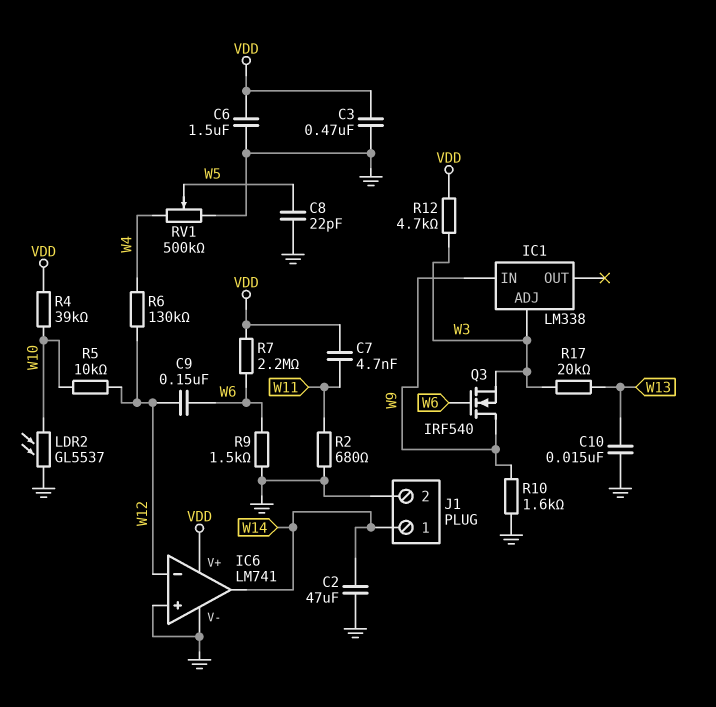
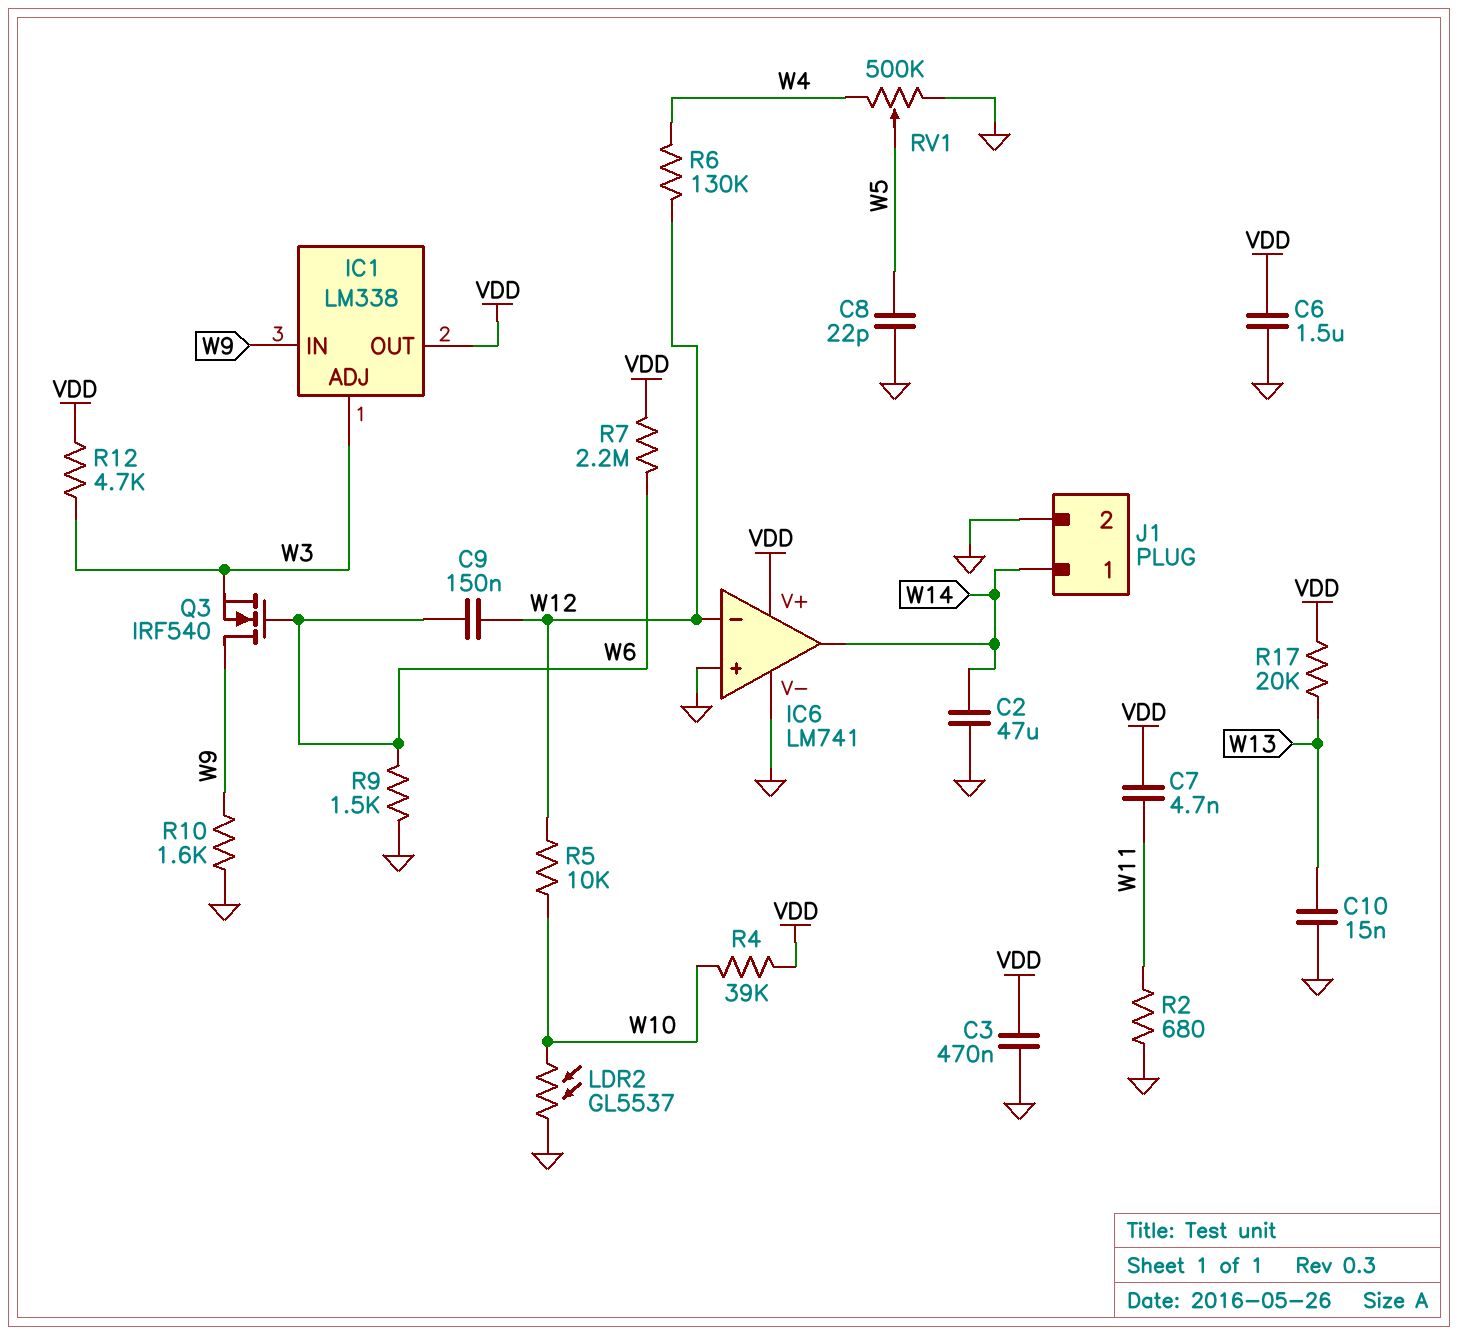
IC1 pin OUT: none -> VDD
R17: 20k (W3, W13) -> 20k (VDD, W13)

